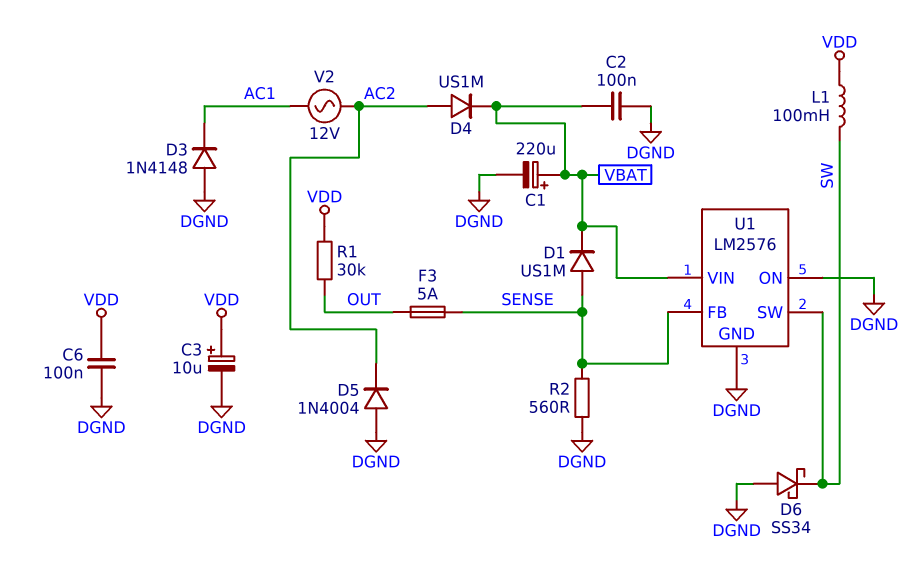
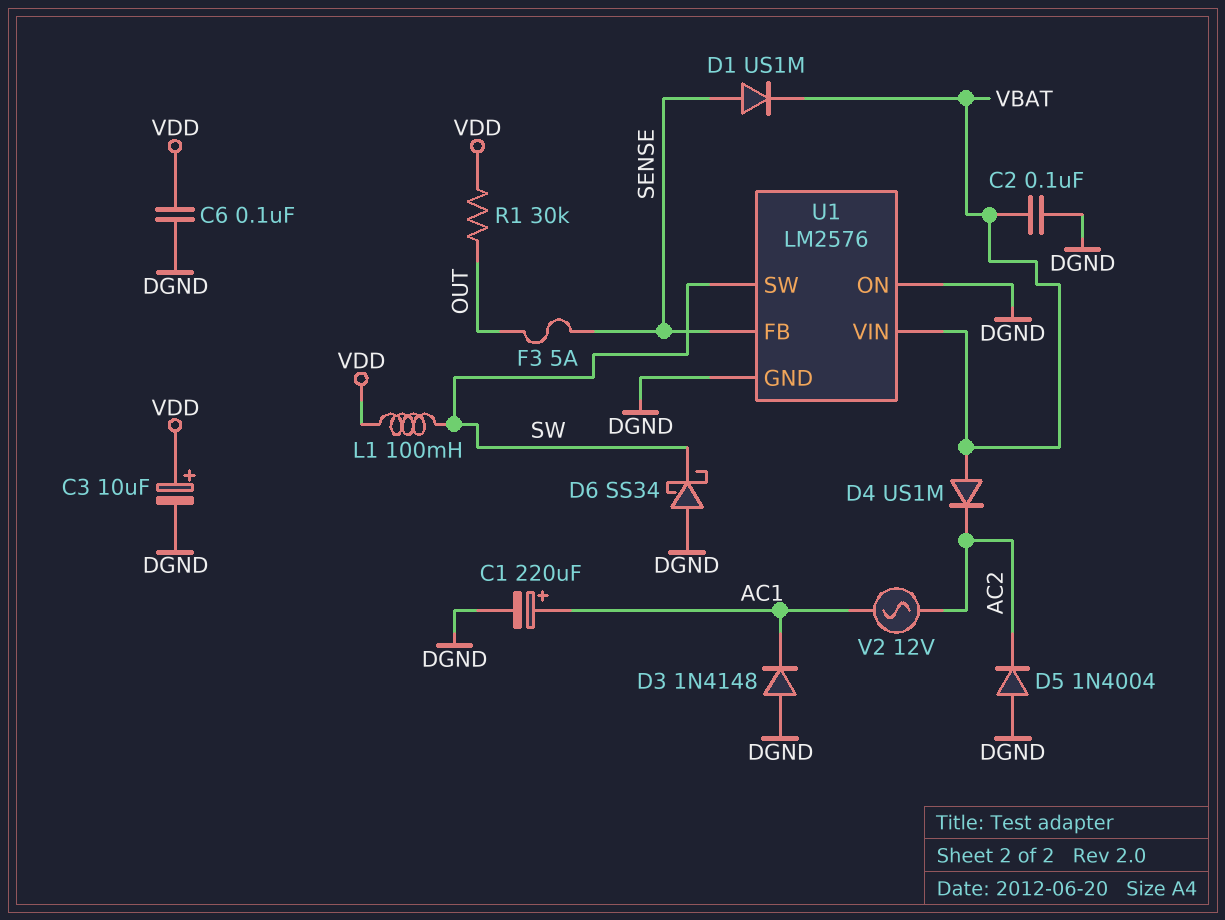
C1: 220uF (plus VBAT, minus DGND) -> 220uF (plus AC1, minus DGND)
D4: diode US1M (A AC2, K VBAT) -> diode US1M (A VBAT, K AC2)
R2: 560 (DGND, SENSE) -> none

